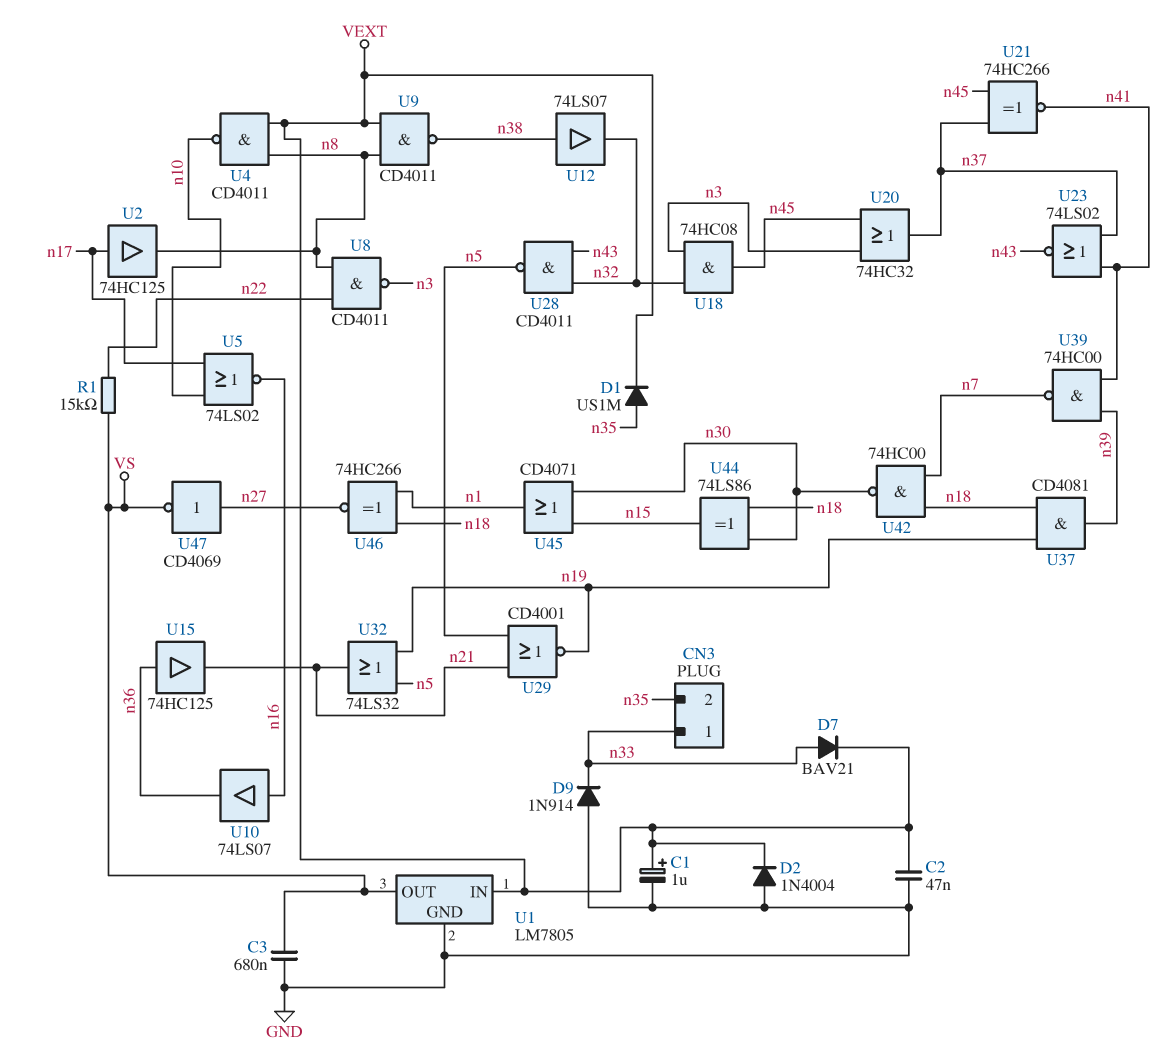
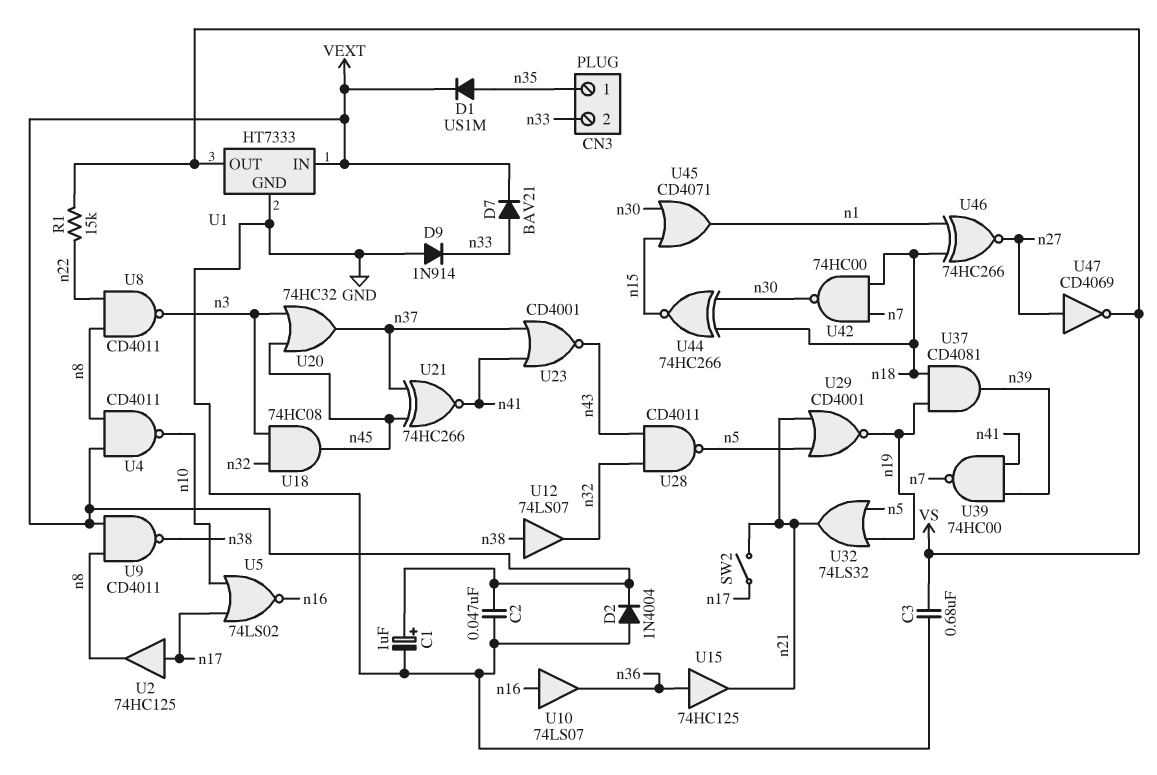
CN3 pin 1: n33 -> n35
CN3 pin 2: n35 -> n33
SW2: none -> switch (n17, n21)
U1: LM7805 -> HT7333
U23: NOR 74LS02 (in n37, in n41, out n43) -> NOR CD4001 (in n37, in n41, out n43)
U44: XOR 74LS86 (in n18, in n30, out n15) -> XNOR 74HC266 (in n18, in n30, out n15)

